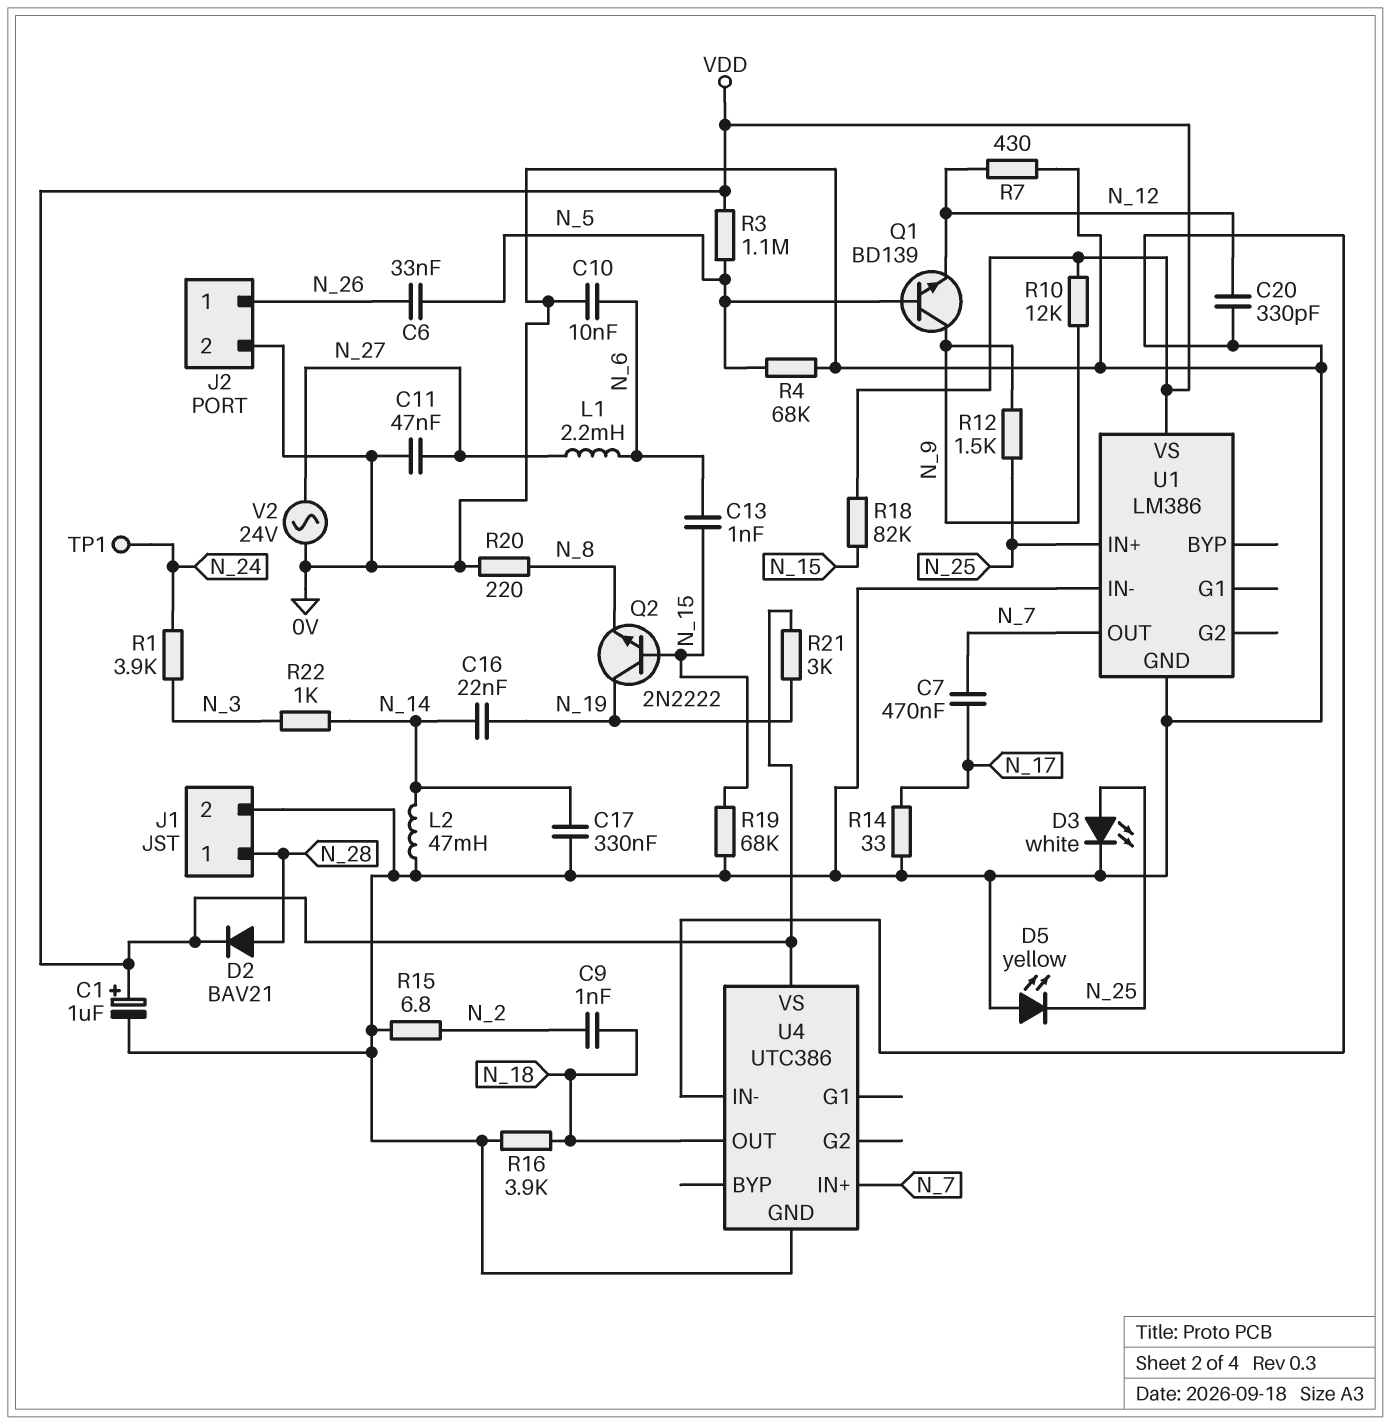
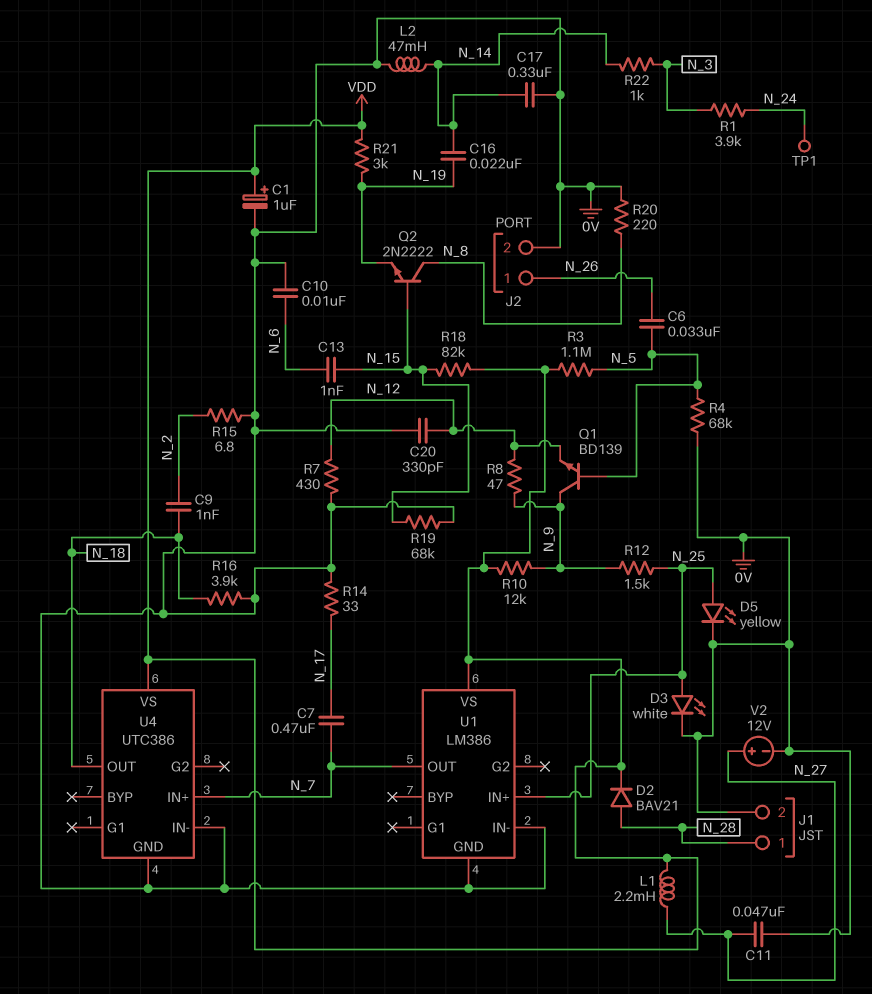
D5: LED yellow (A 0V, K N_25) -> LED yellow (A N_25, K 0V)
L1: 2.2mH (N_6, N_27) -> 2.2mH (N_27, VDD)
Q2: NPN 2N2222 (B N_15, C N_19, E N_8) -> NPN 2N2222 (B N_15, C N_8, E N_19)
R8: none -> 47 (N_9, N_12)
V2: AC 24V (0V, N_27) -> 12V (plus N_27, minus 0V)

